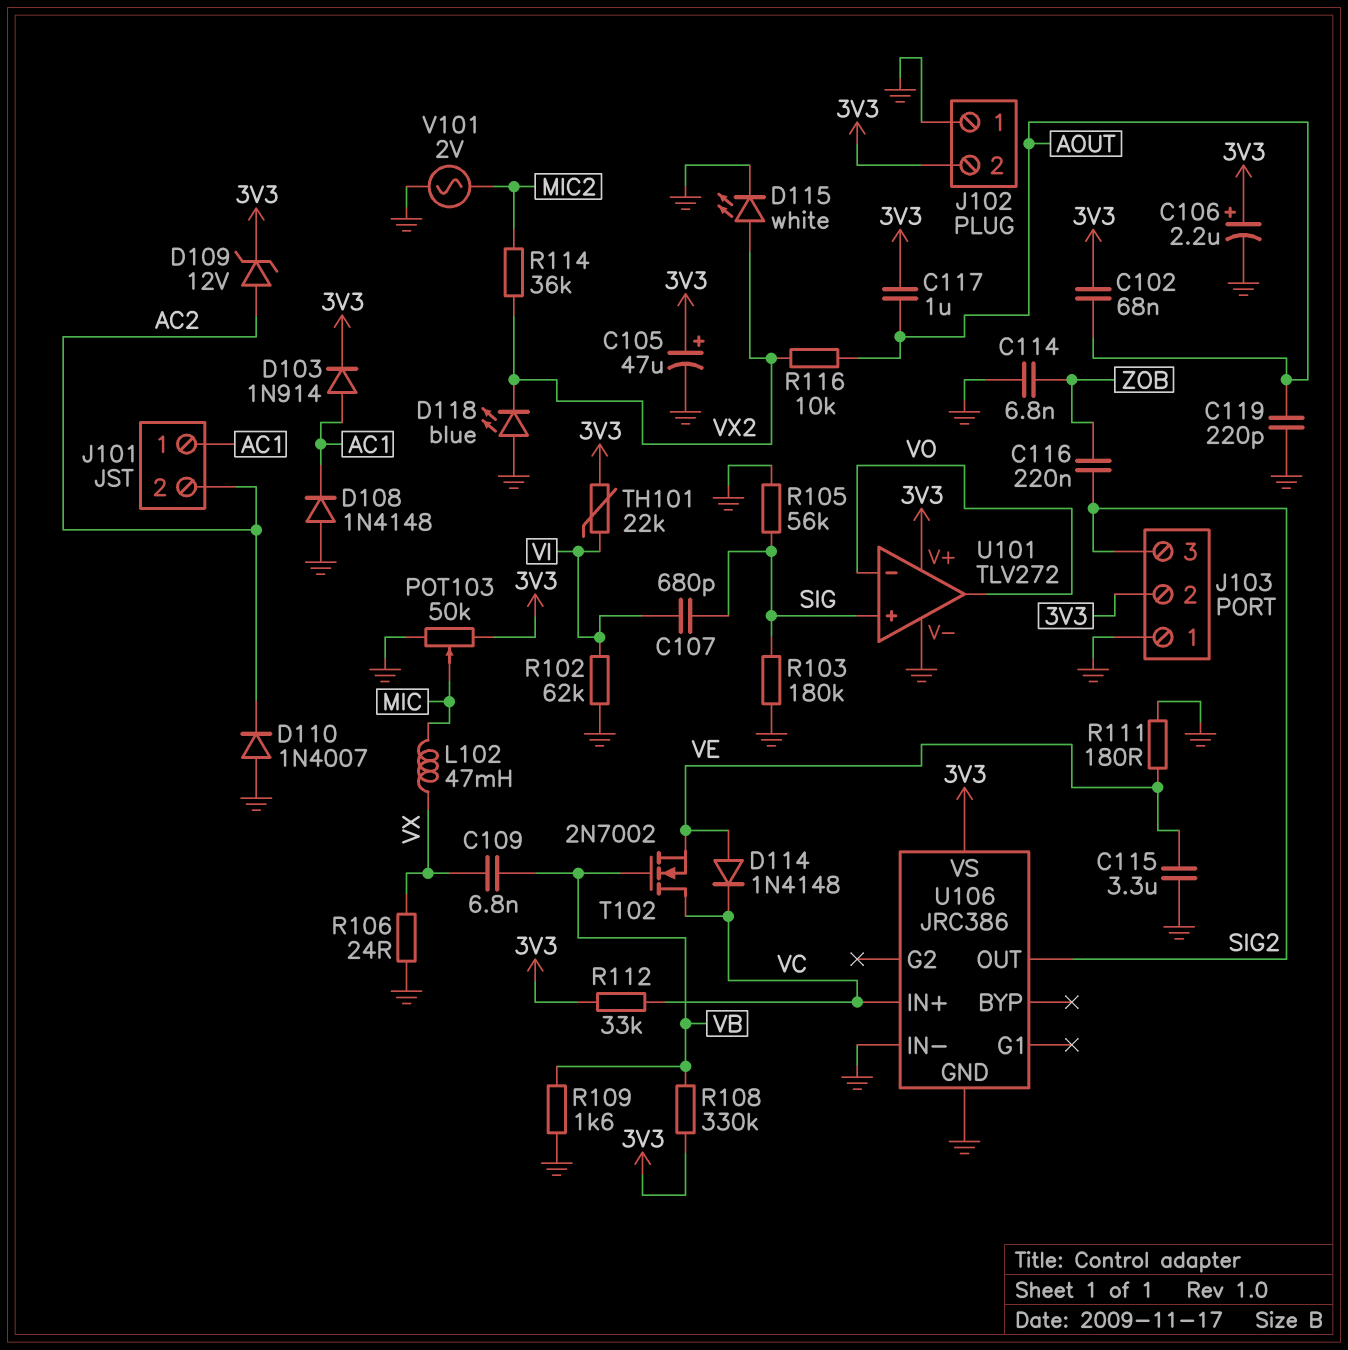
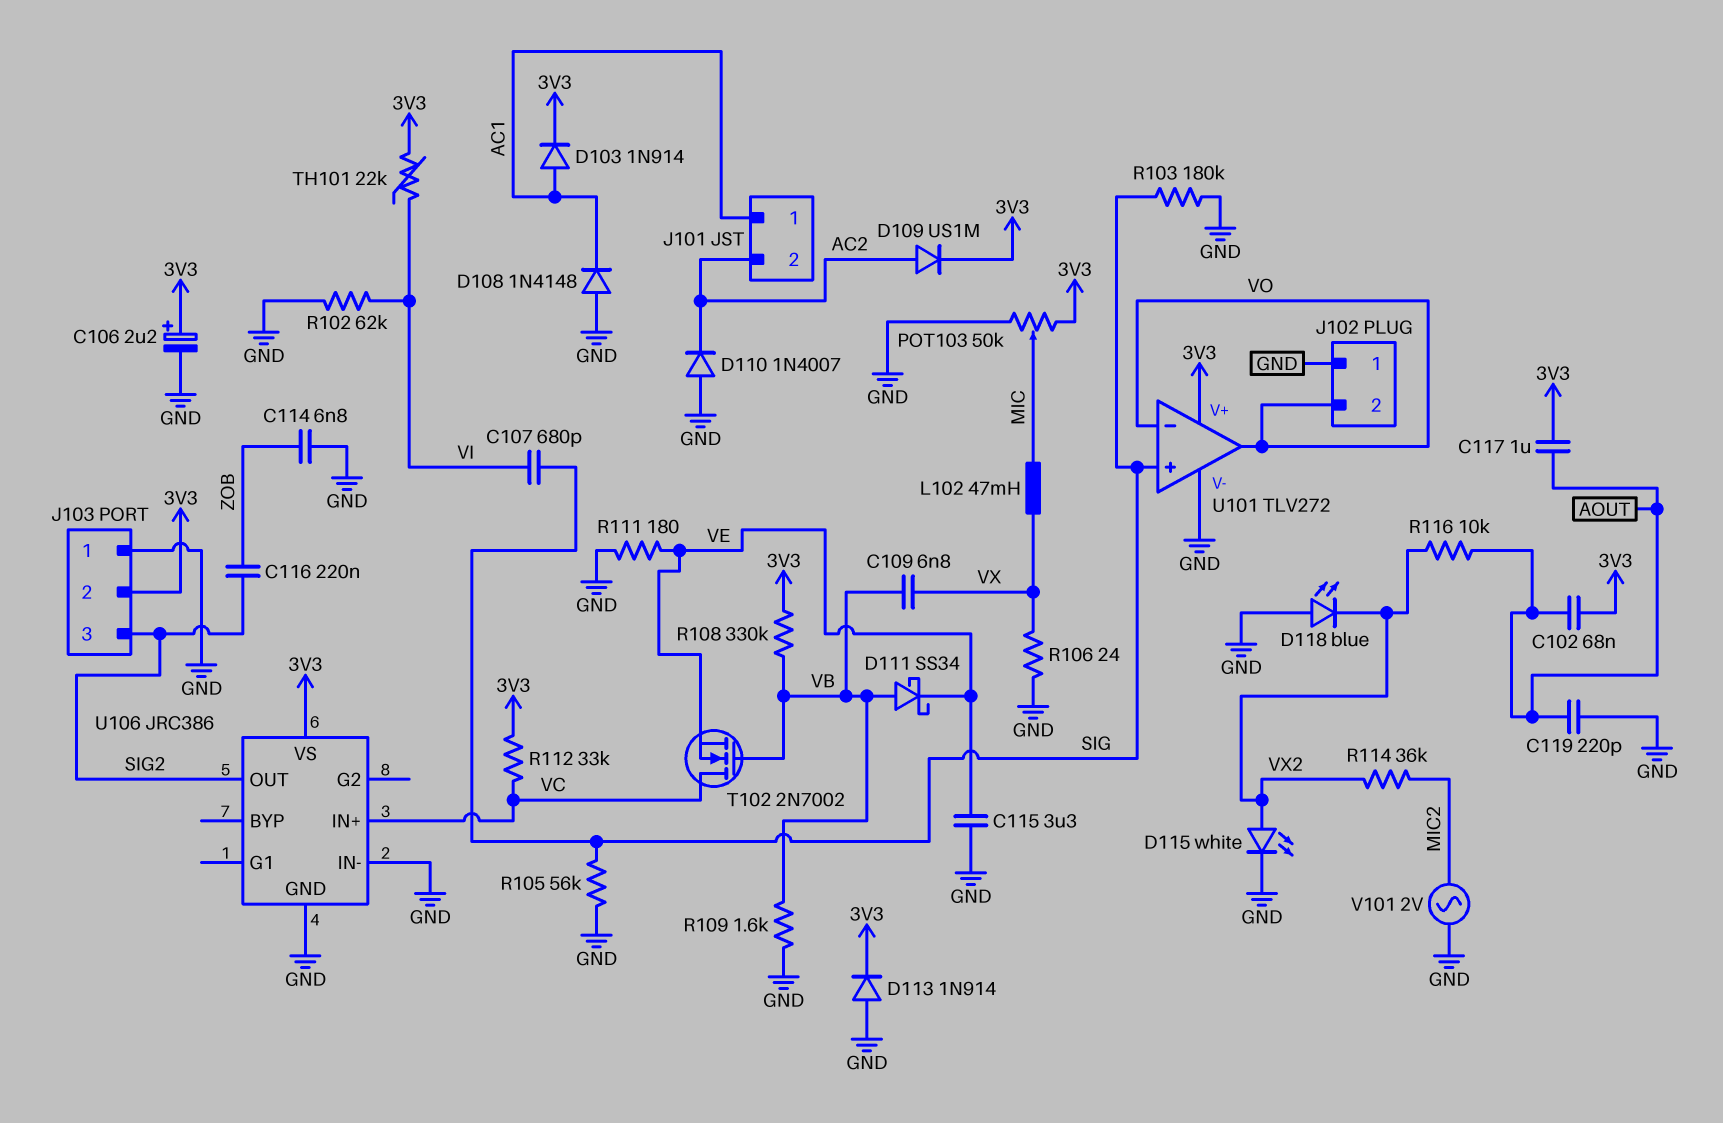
C105: 47uF (plus 3V3, minus GND) -> none
D109: zener 12V (A AC2, K 3V3) -> diode US1M (A AC2, K 3V3)
D111: none -> schottky SS34 (A VB, K VE)
D113: none -> diode 1N914 (A GND, K 3V3)
D114: diode 1N4148 (A VE, K VC) -> none
J102 pin 2: 3V3 -> VO

